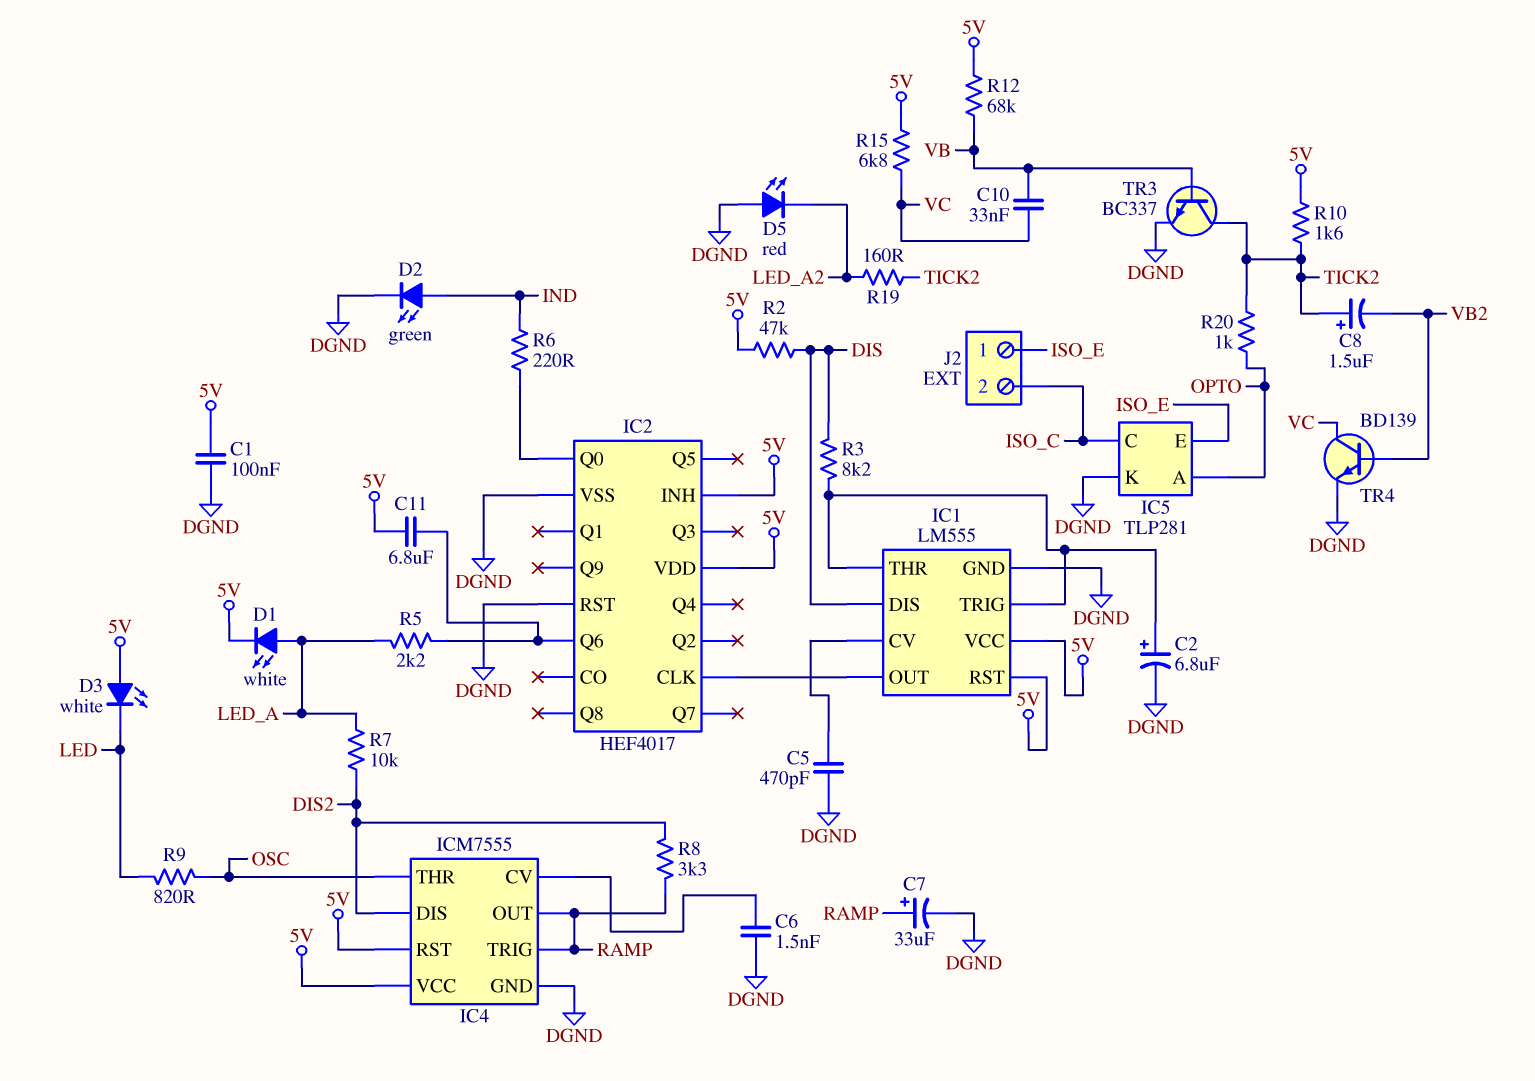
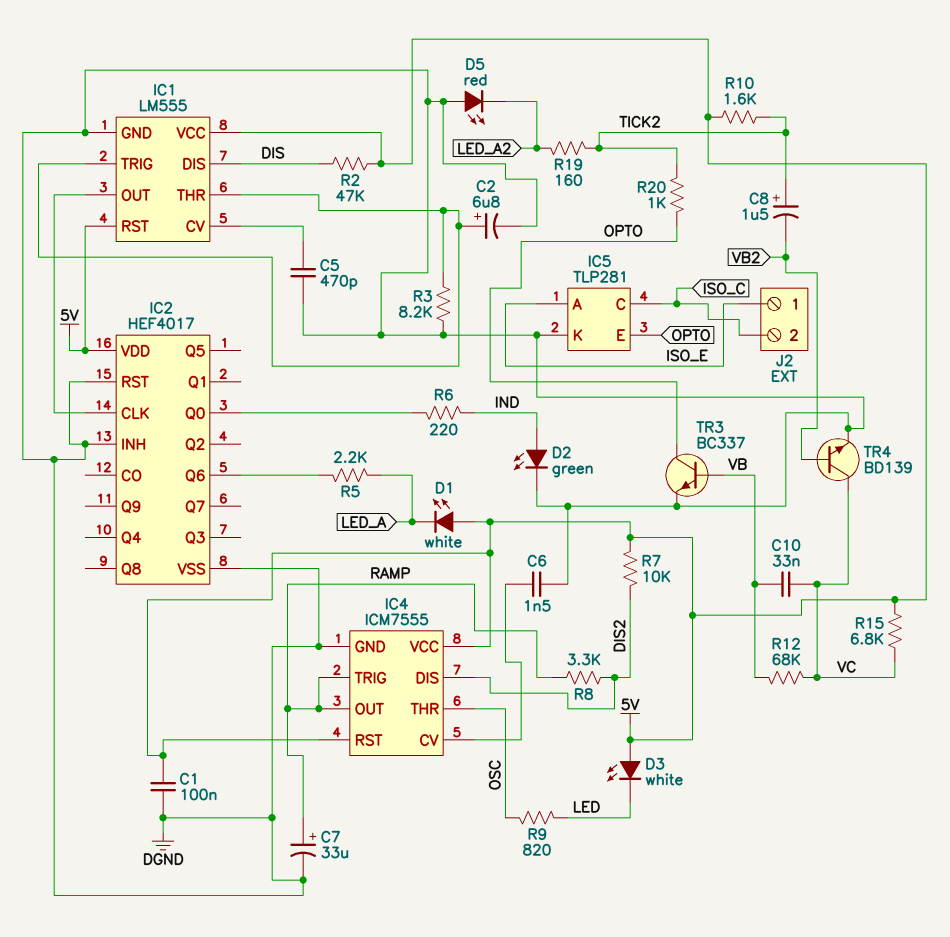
C11: 6.8uF (5V, IC2/Q6) -> none
D1: LED white (A LED_A, K 5V) -> LED white (A 5V, K LED_A)
IC2 pin INH: 5V -> DGND
IC5 pin A: OPTO -> ISO_E
IC5 pin E: ISO_E -> OPTO
R3: 8.2k (DIS, IC1/THR) -> 8.2k (DGND, IC1/THR)
R7: 10k (DIS2, LED_A) -> 10k (5V, DIS2)
R12: 68k (5V, VB) -> 68k (VB, VC)
TR3: NPN BC337 (B VB, C TICK2, E DGND) -> NPN BC337 (B VB, C OPTO, E DGND)

